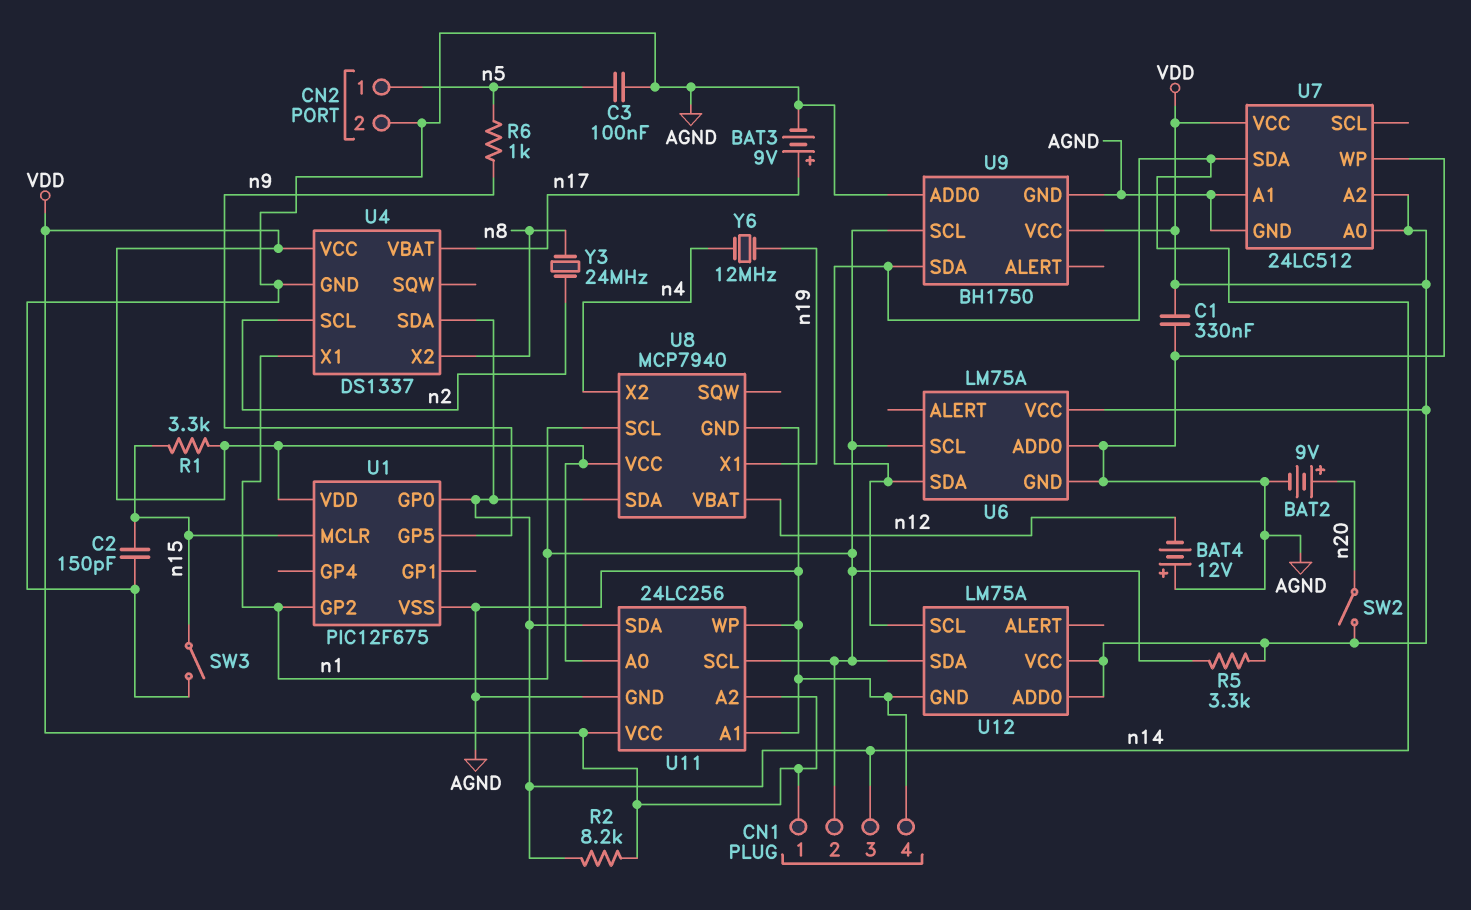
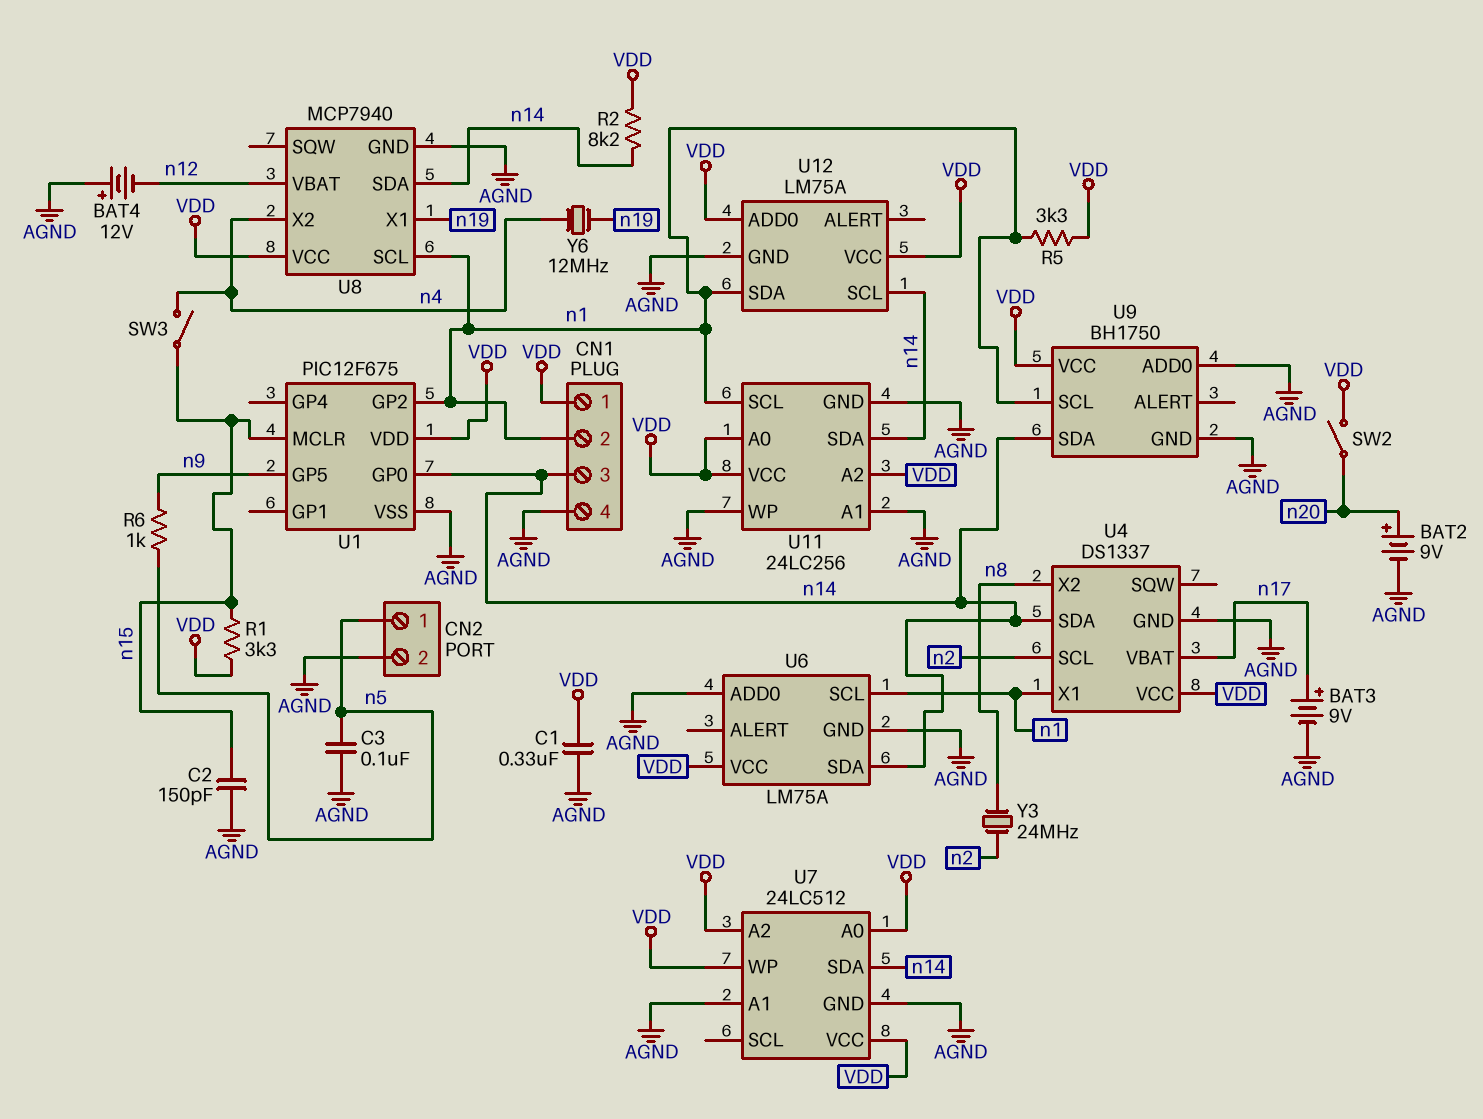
SW3: switch (AGND, n15) -> switch (n4, n15)
U7 pin WP: AGND -> VDD

